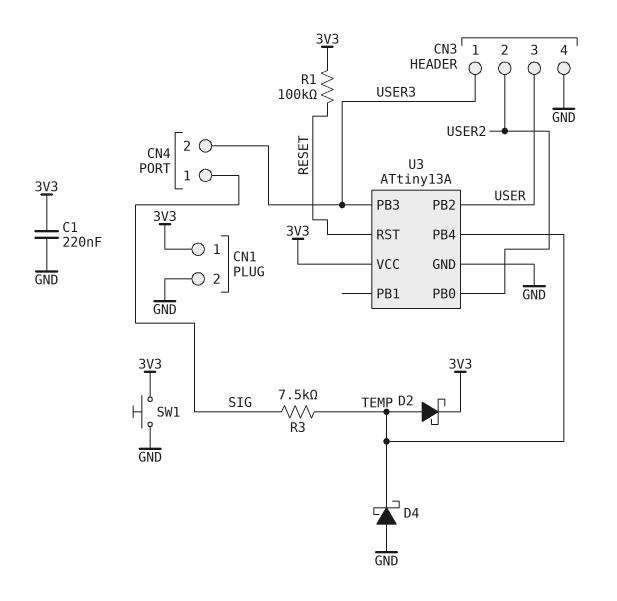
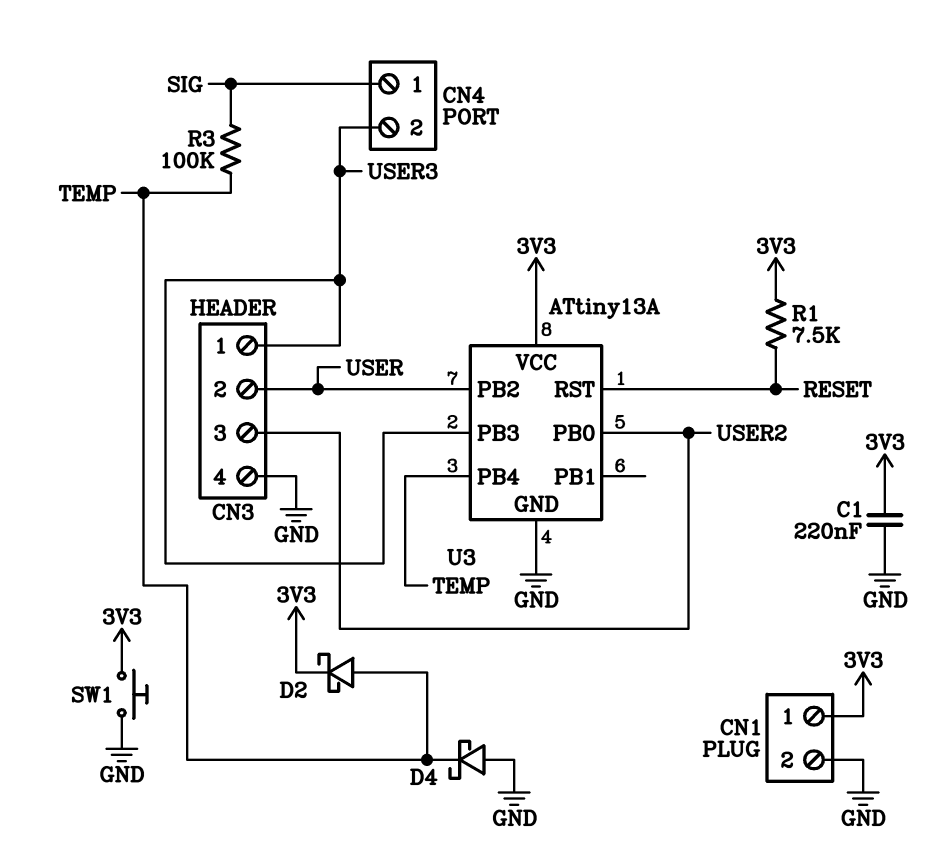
CN3 pin 2: USER2 -> USER
CN3 pin 3: USER -> USER2
R1: 100k (3V3, RESET) -> 7.5k (3V3, RESET)
R3: 7.5k (SIG, TEMP) -> 100k (SIG, TEMP)

